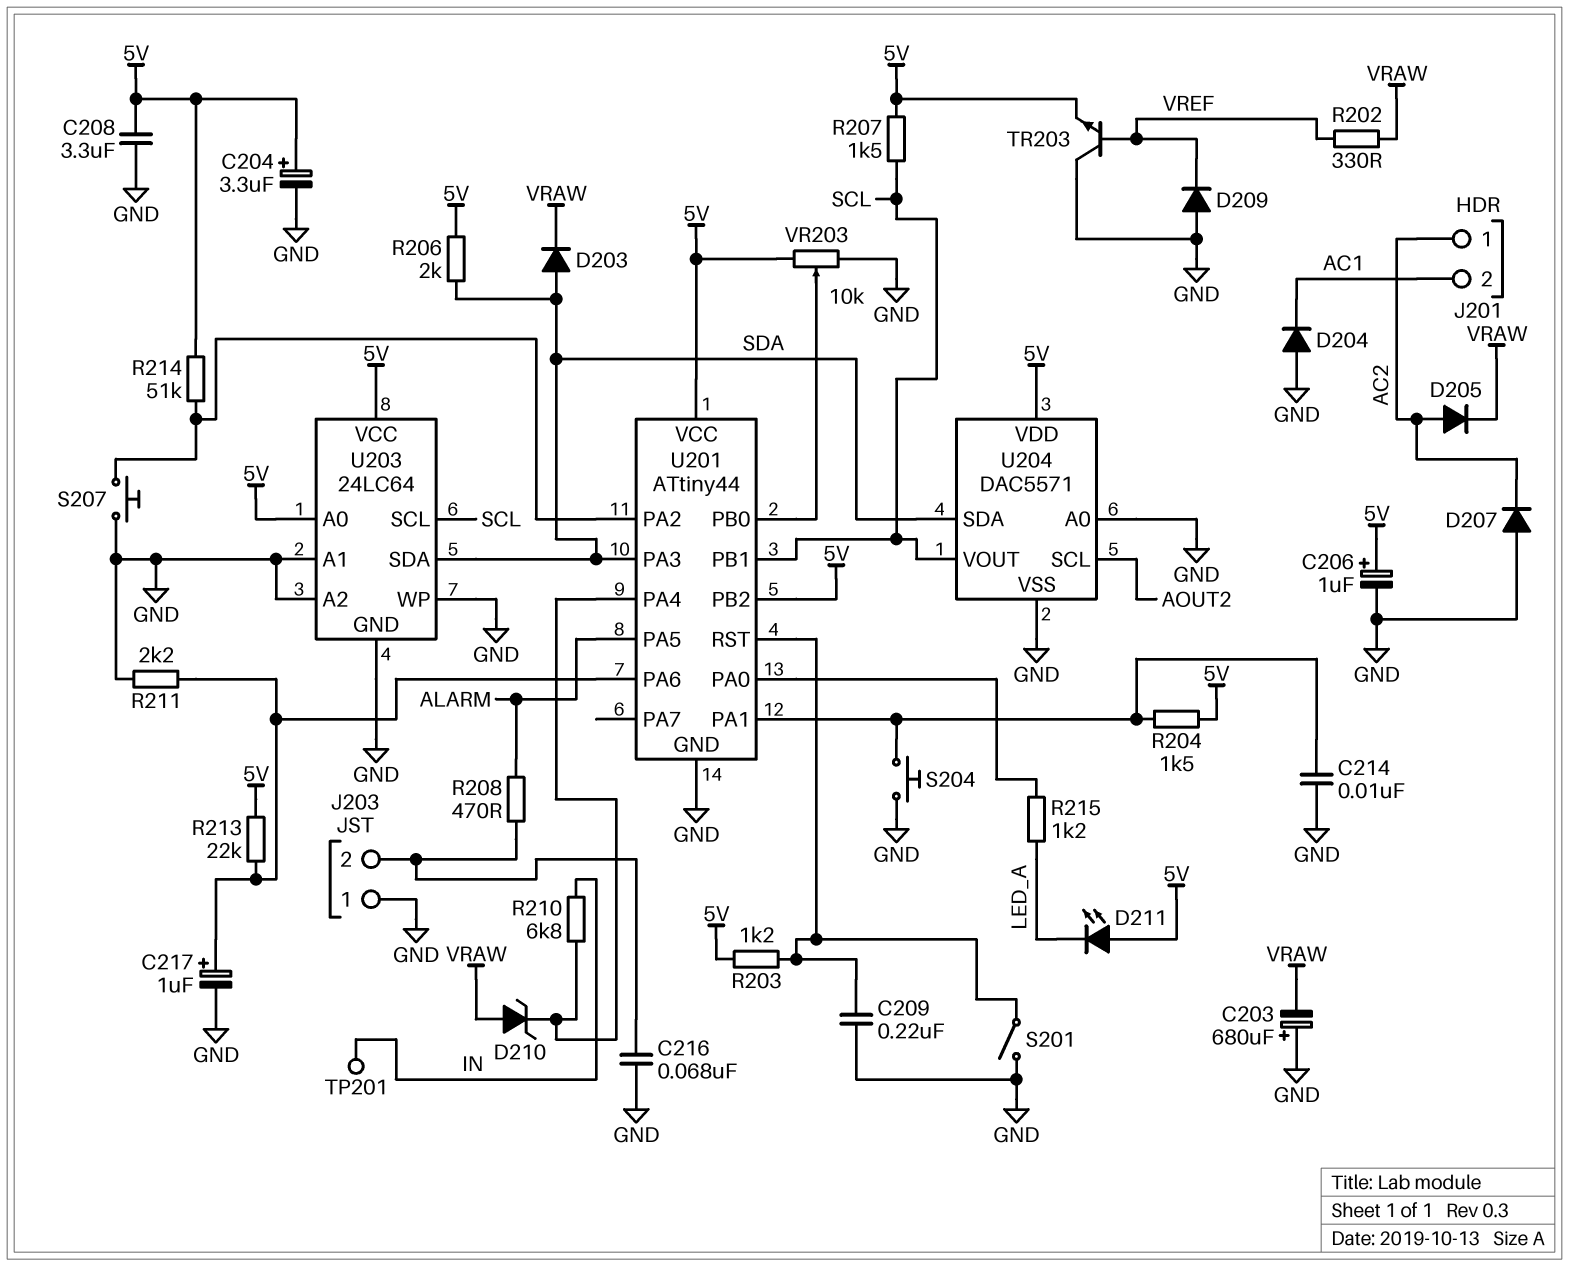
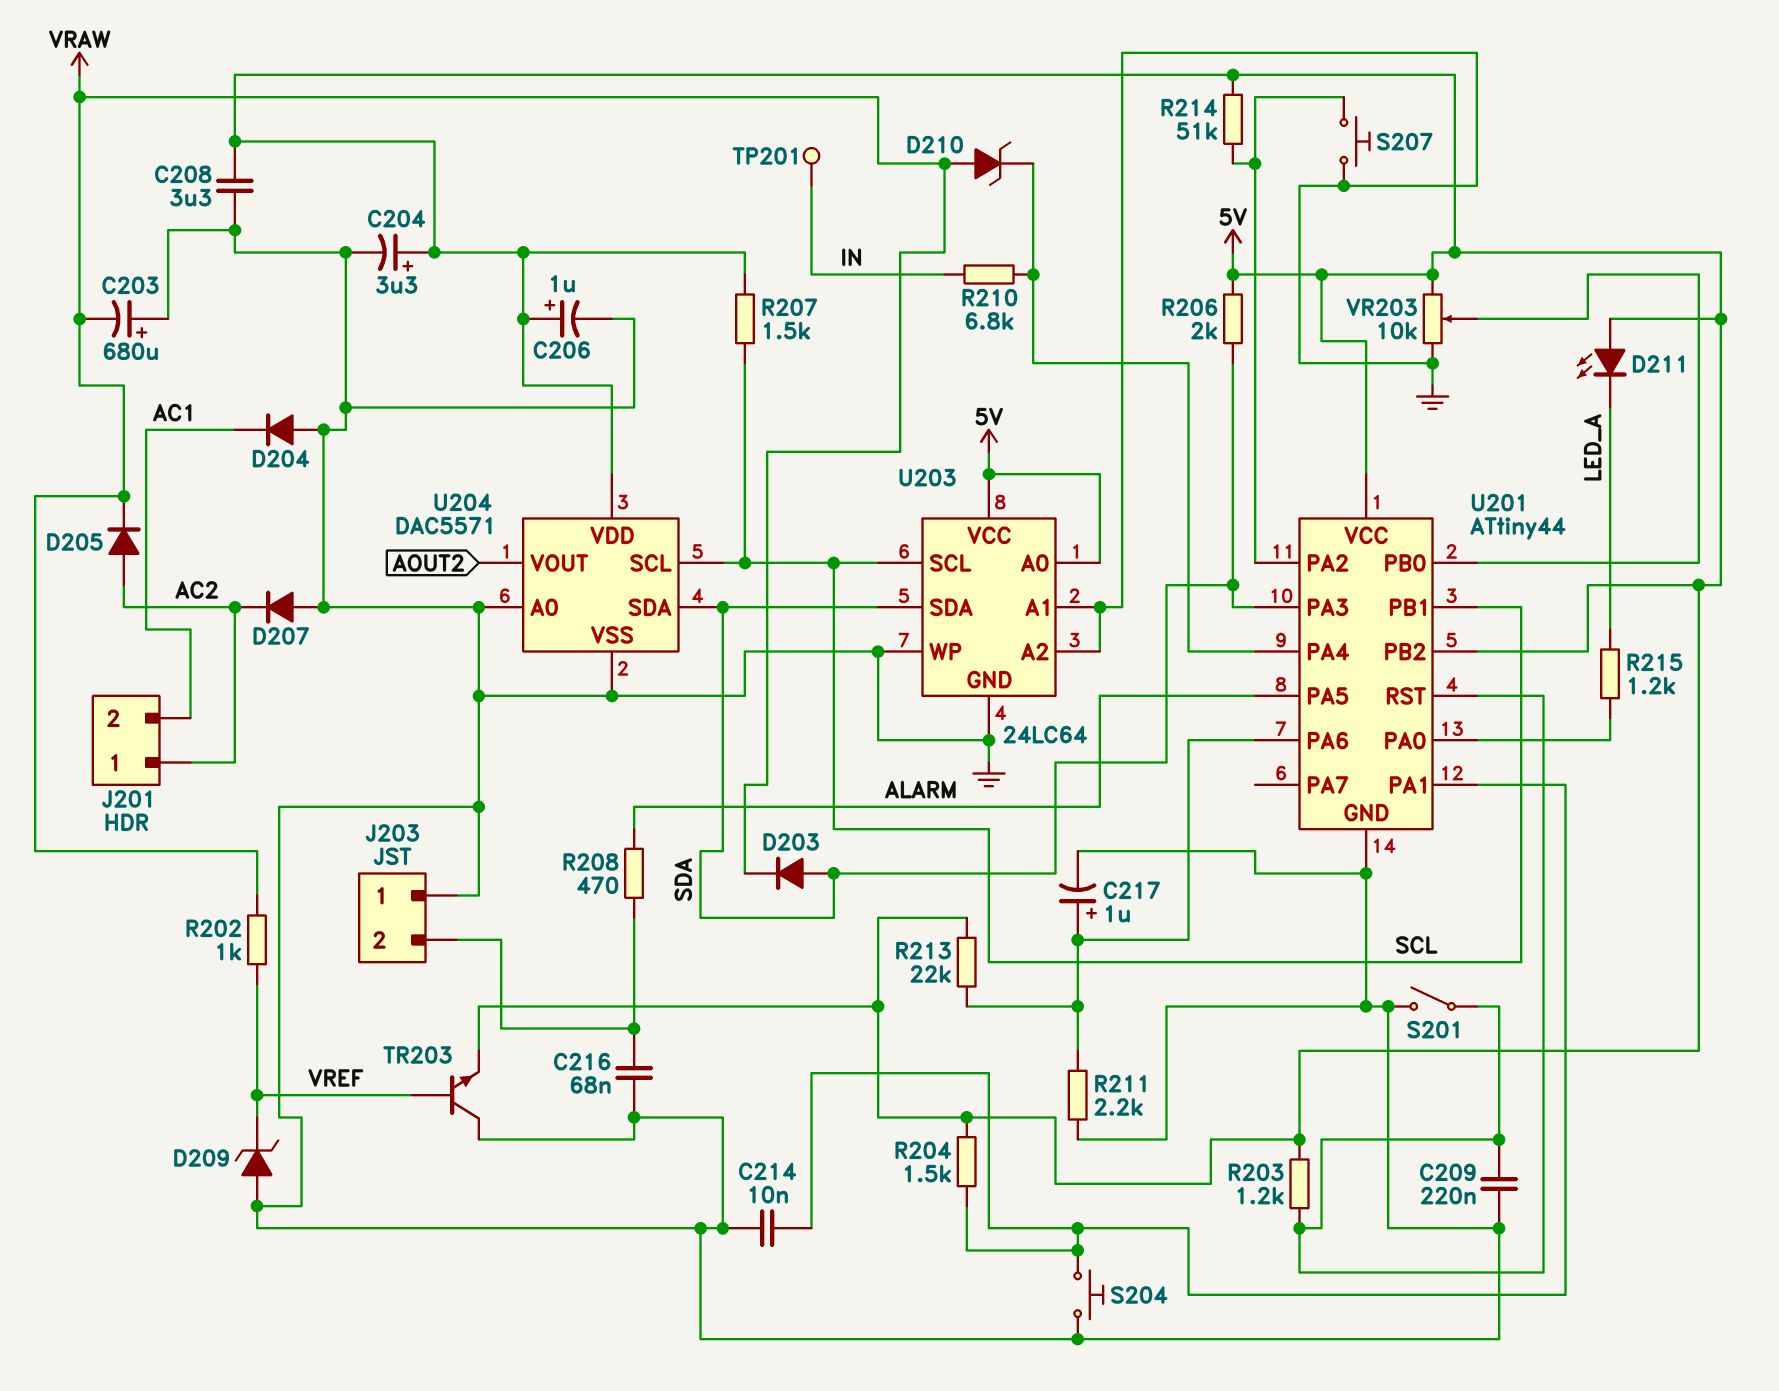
D209: diode (A GND, K VREF) -> zener (A GND, K VREF)
R202: 330 (VRAW, VREF) -> 1k (VRAW, VREF)
U204 pin SCL: AOUT2 -> SCL
U204 pin VOUT: SCL -> AOUT2

